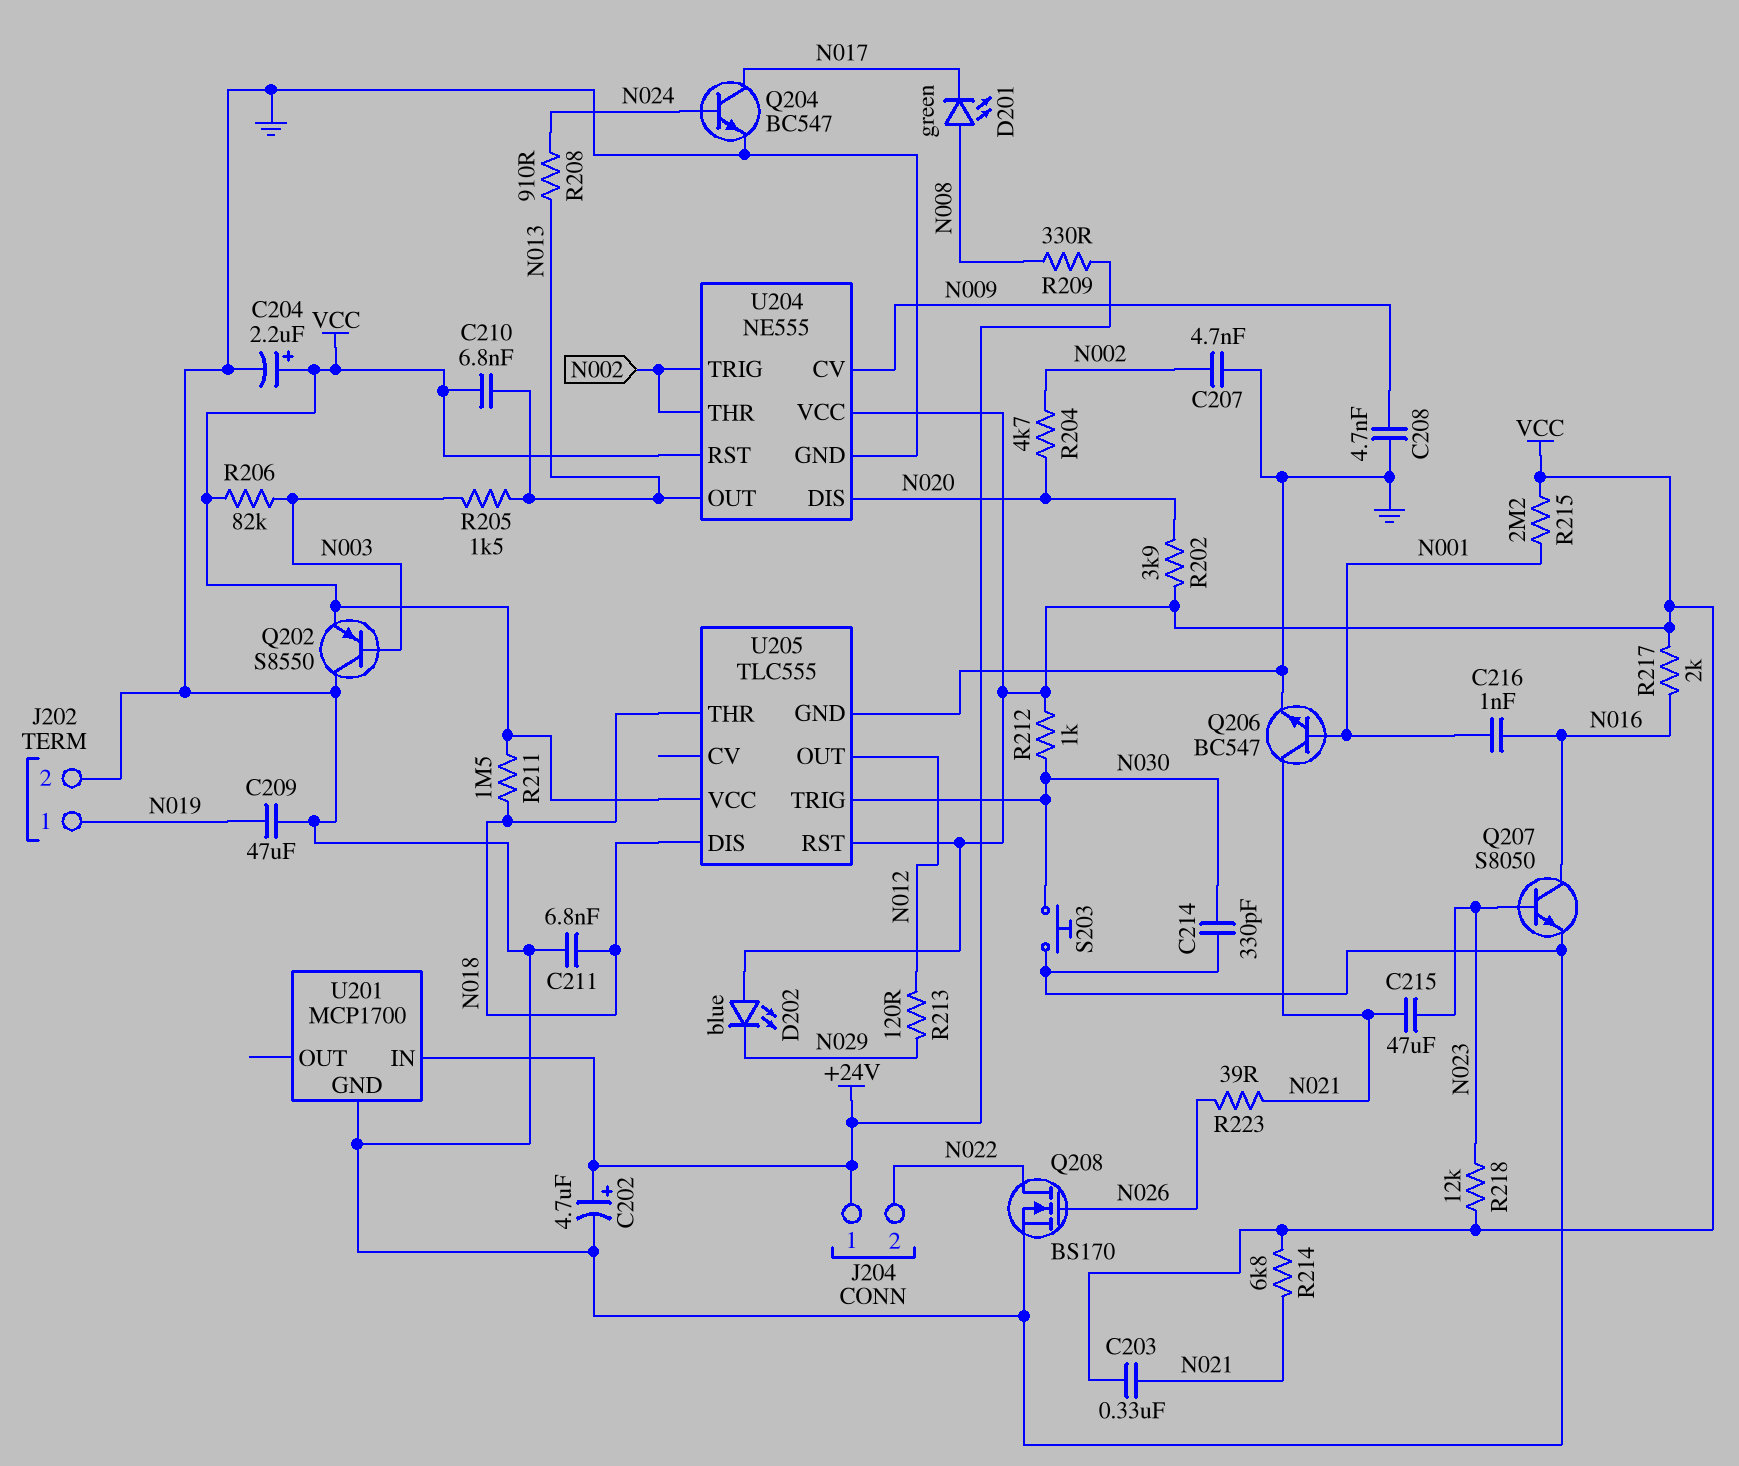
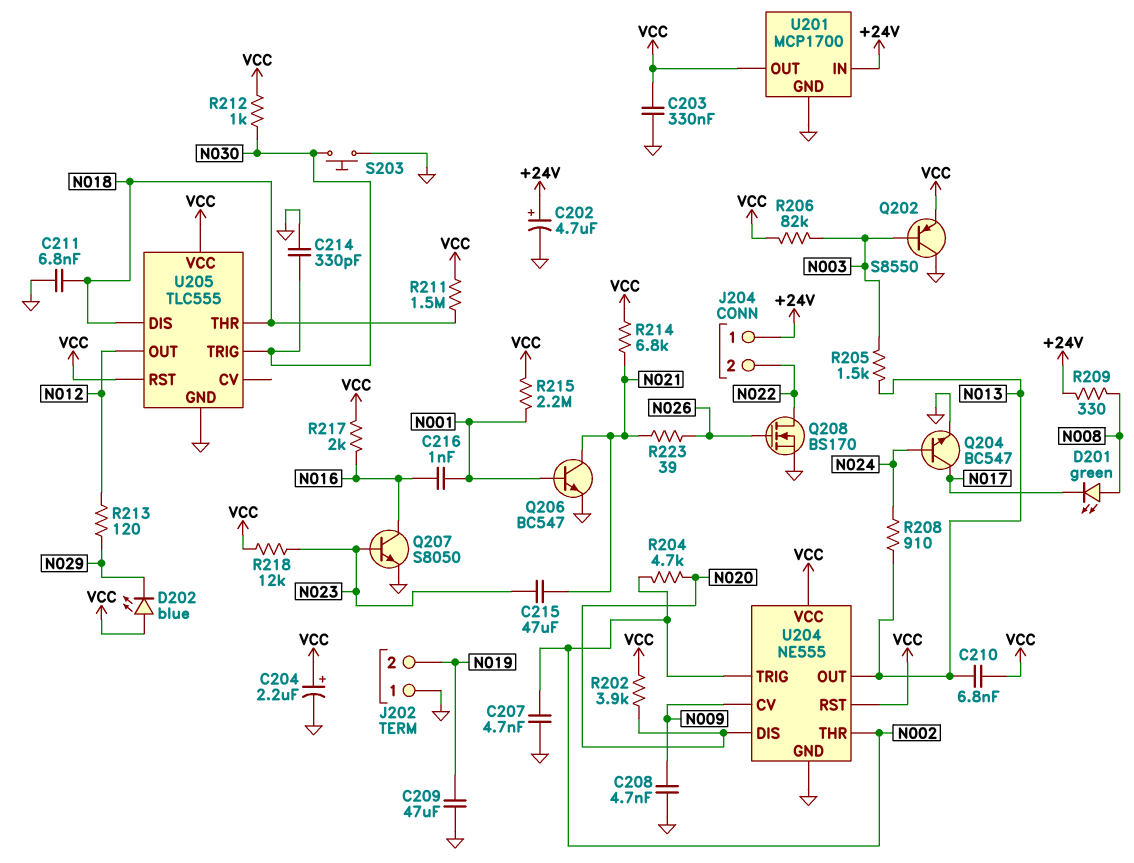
C203: 330nF (N021, VCC) -> 330nF (GND, VCC)
J202 pin 1: N019 -> GND
J202 pin 2: GND -> N019
U201 pin OUT: none -> VCC

